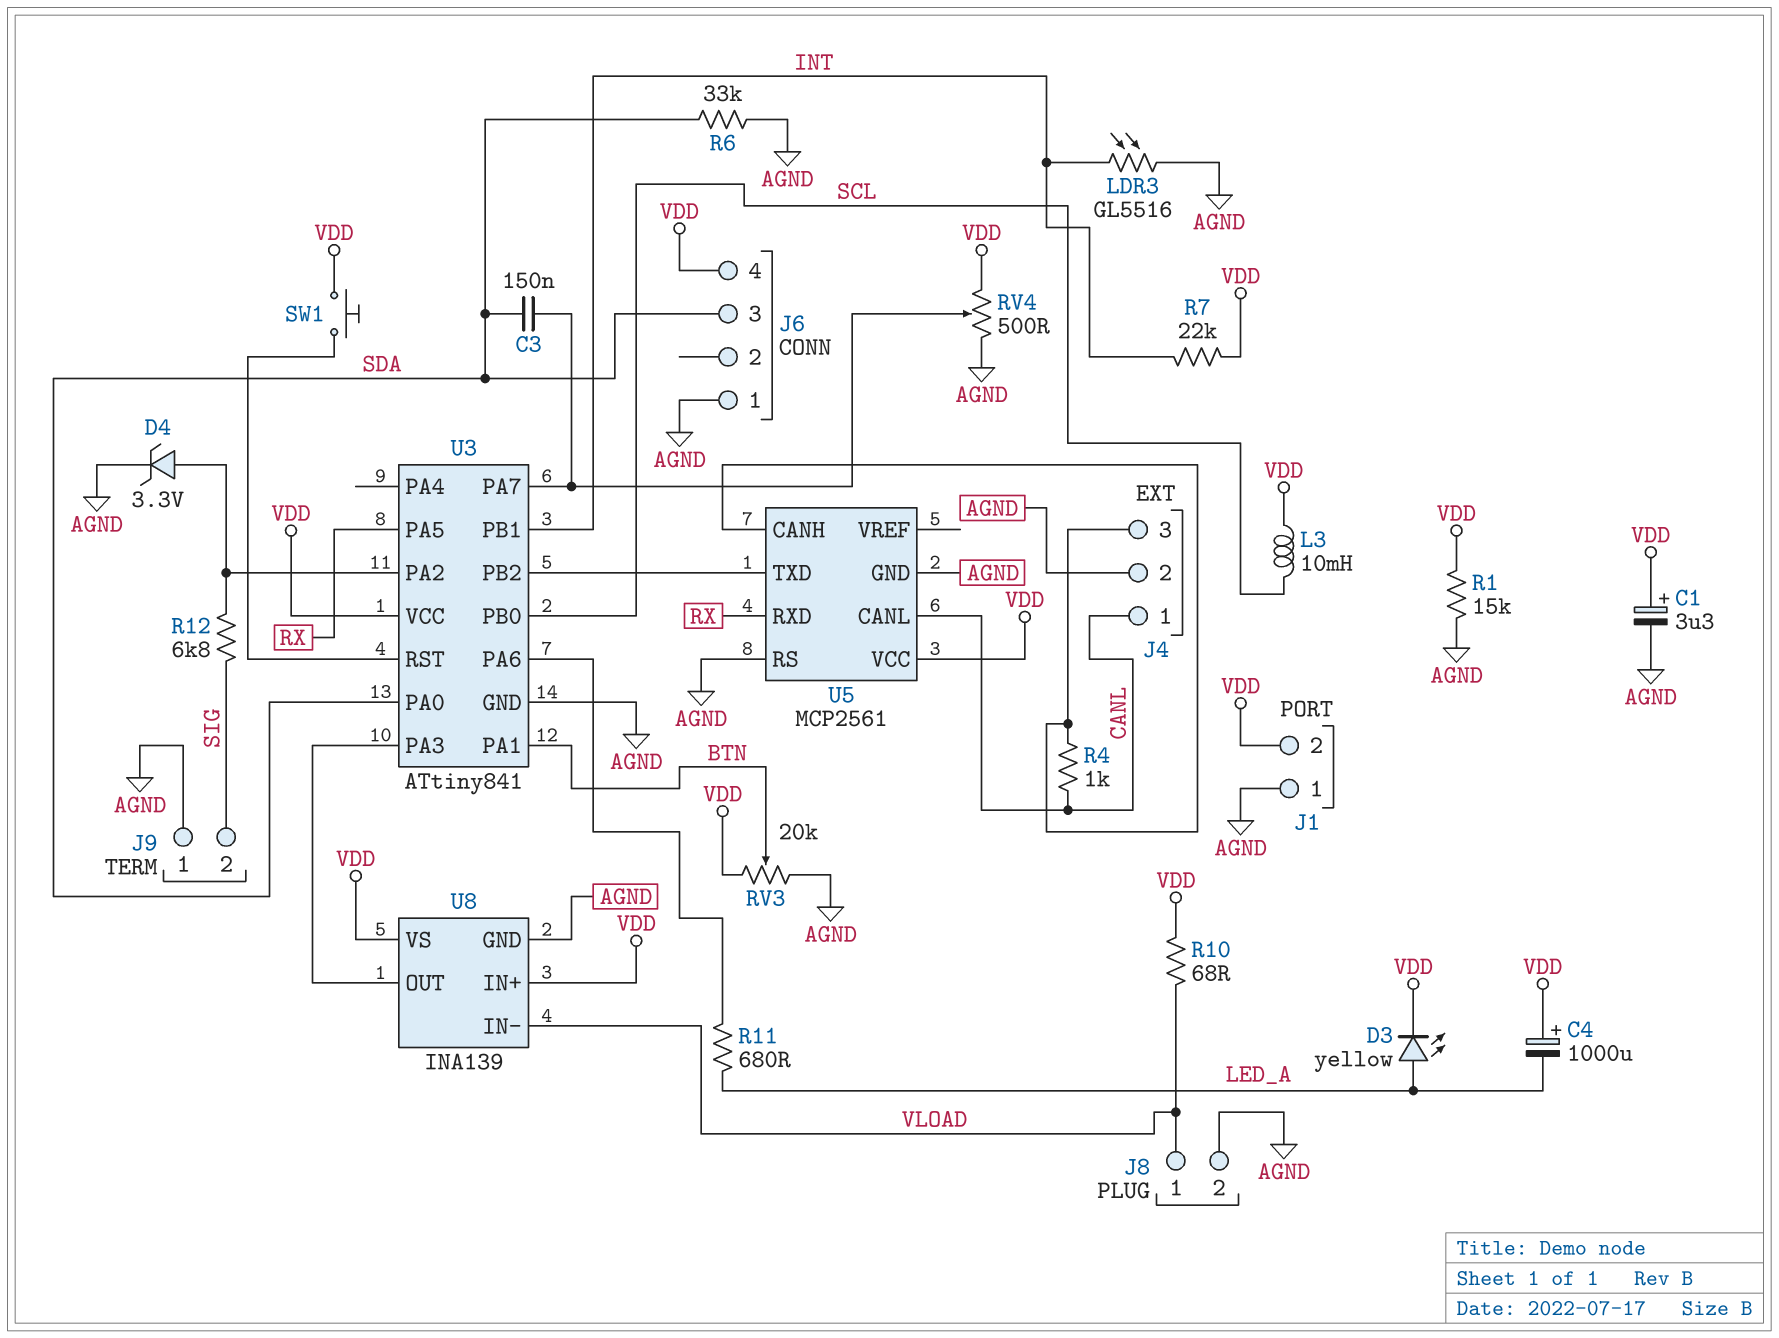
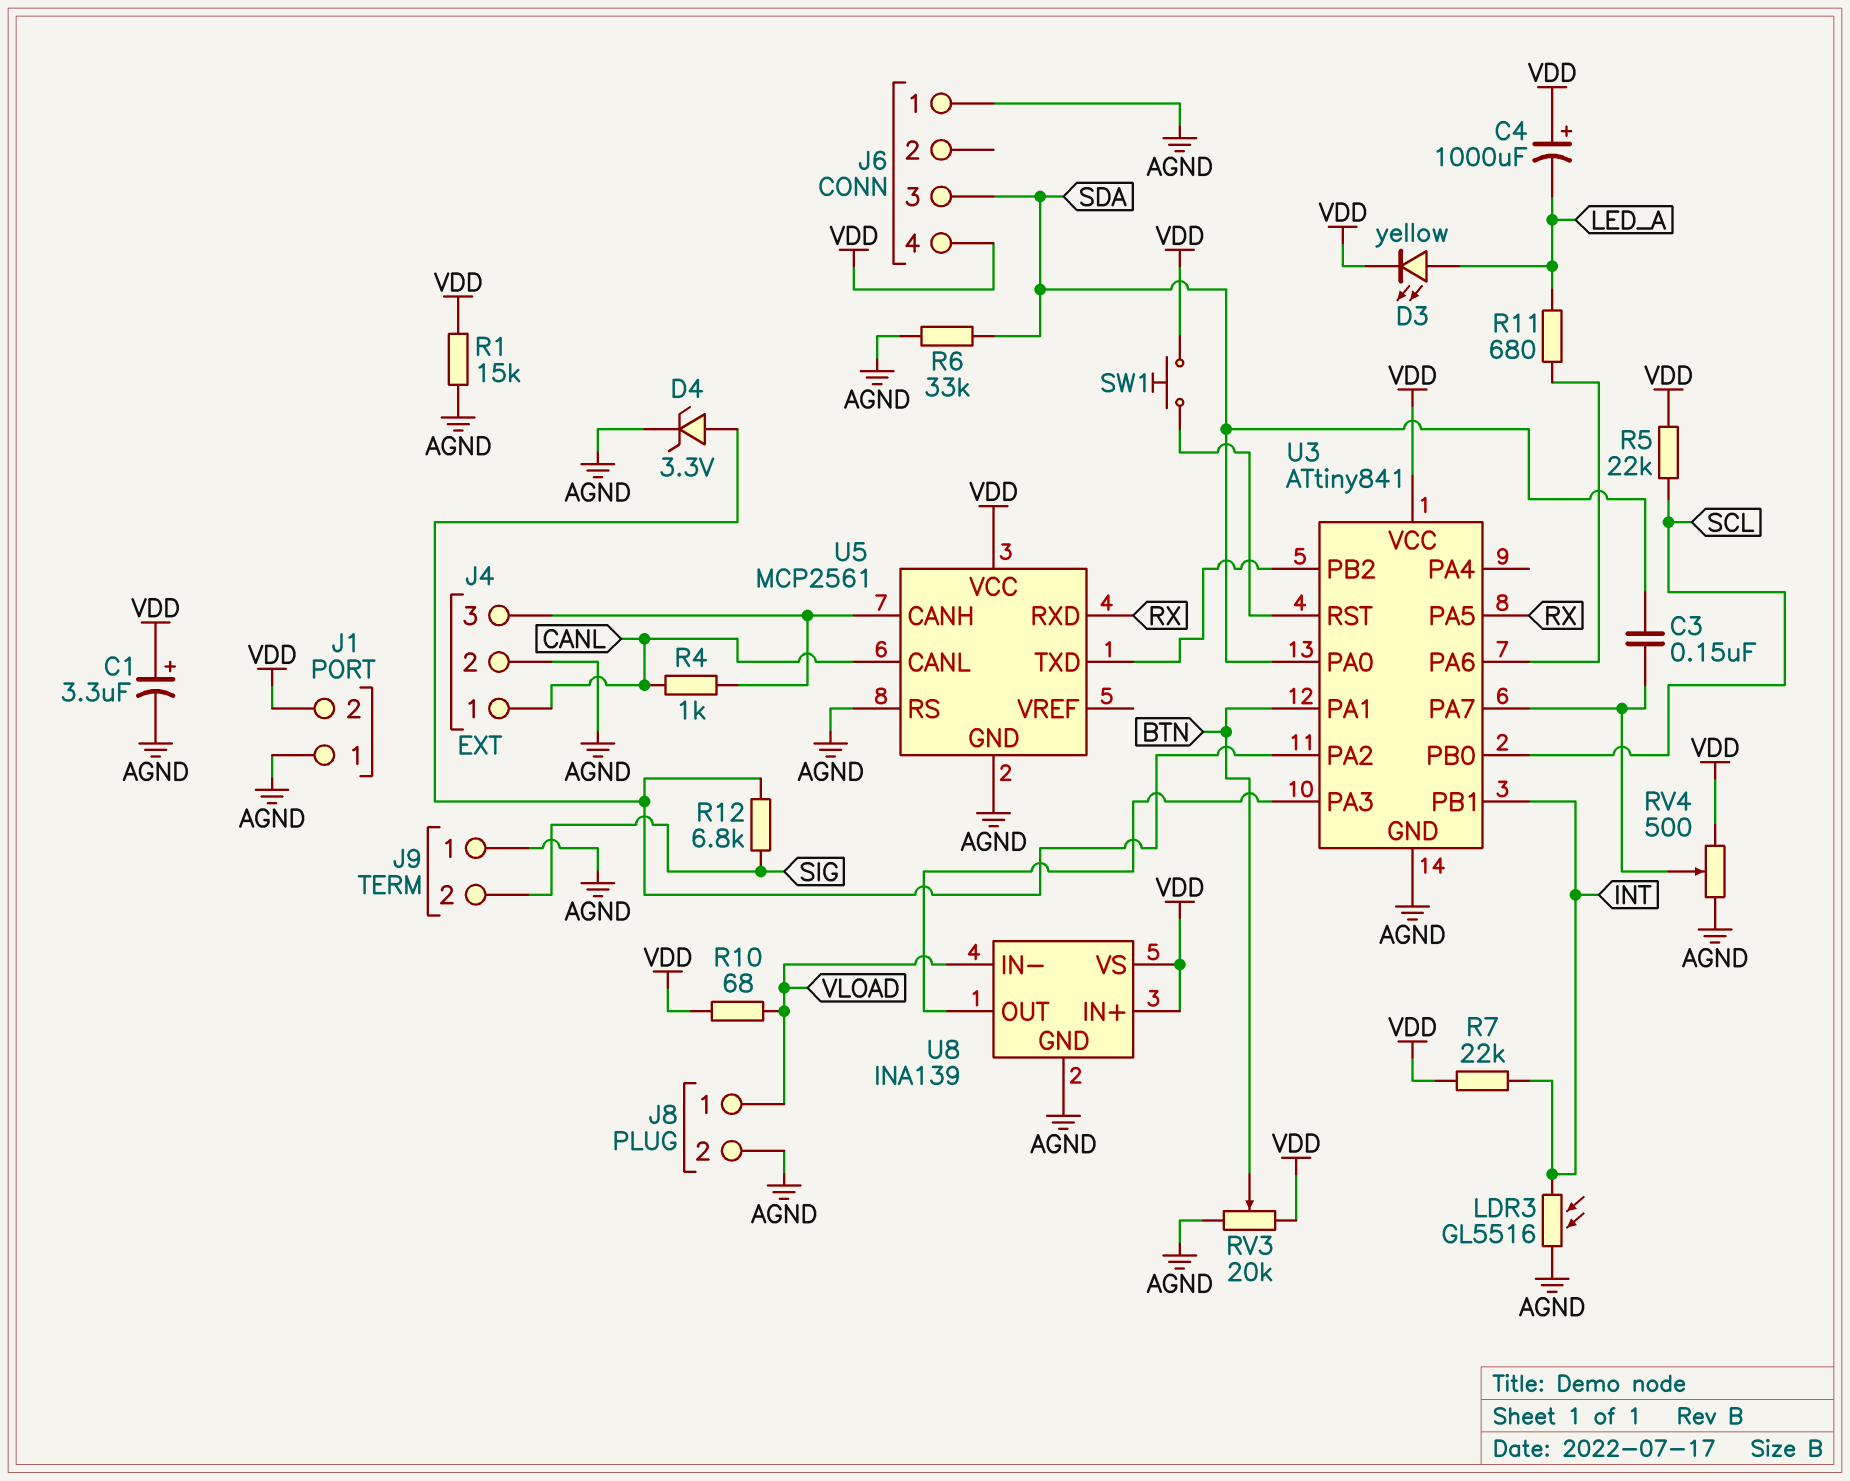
L3: 10mH (SCL, VDD) -> none
R5: none -> 22k (SCL, VDD)

